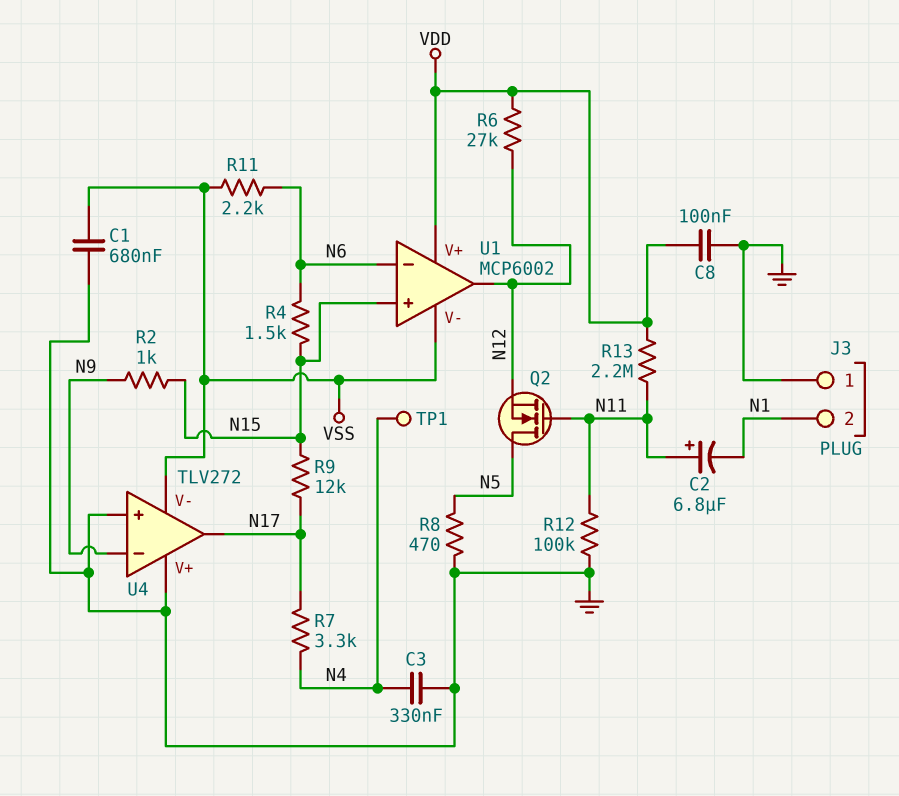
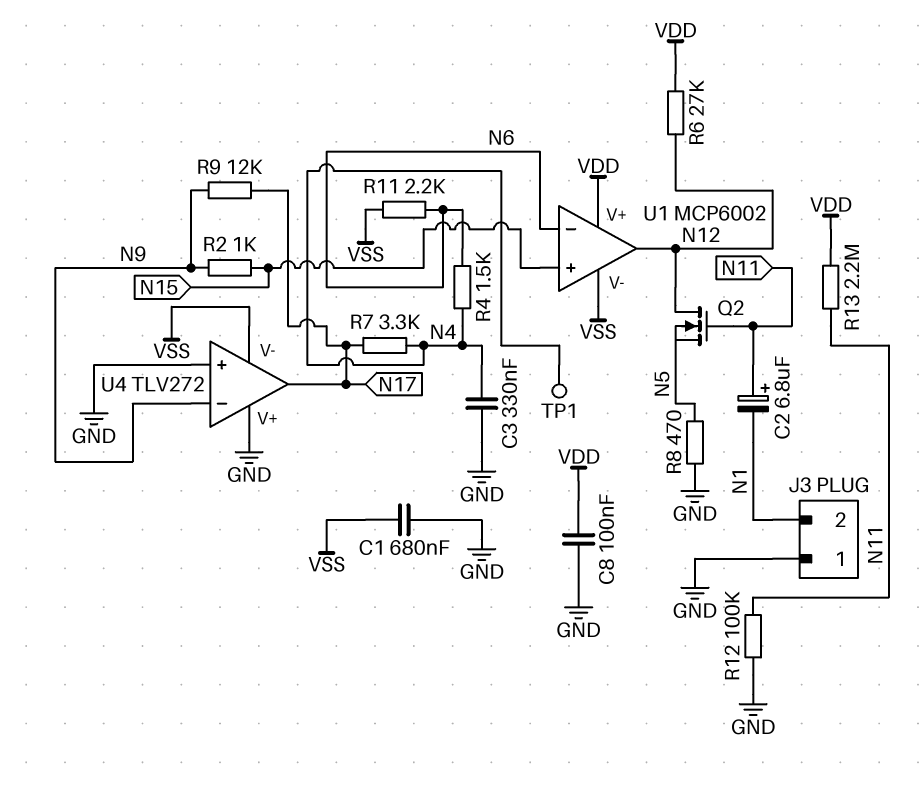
Q2: NMOS (G N11, D N5, S N12) -> NMOS (G N11, D N12, S N5)
R4: 1.5k (N6, N15) -> 1.5k (N4, N6)
R9: 12k (N15, N17) -> 12k (N9, N17)

